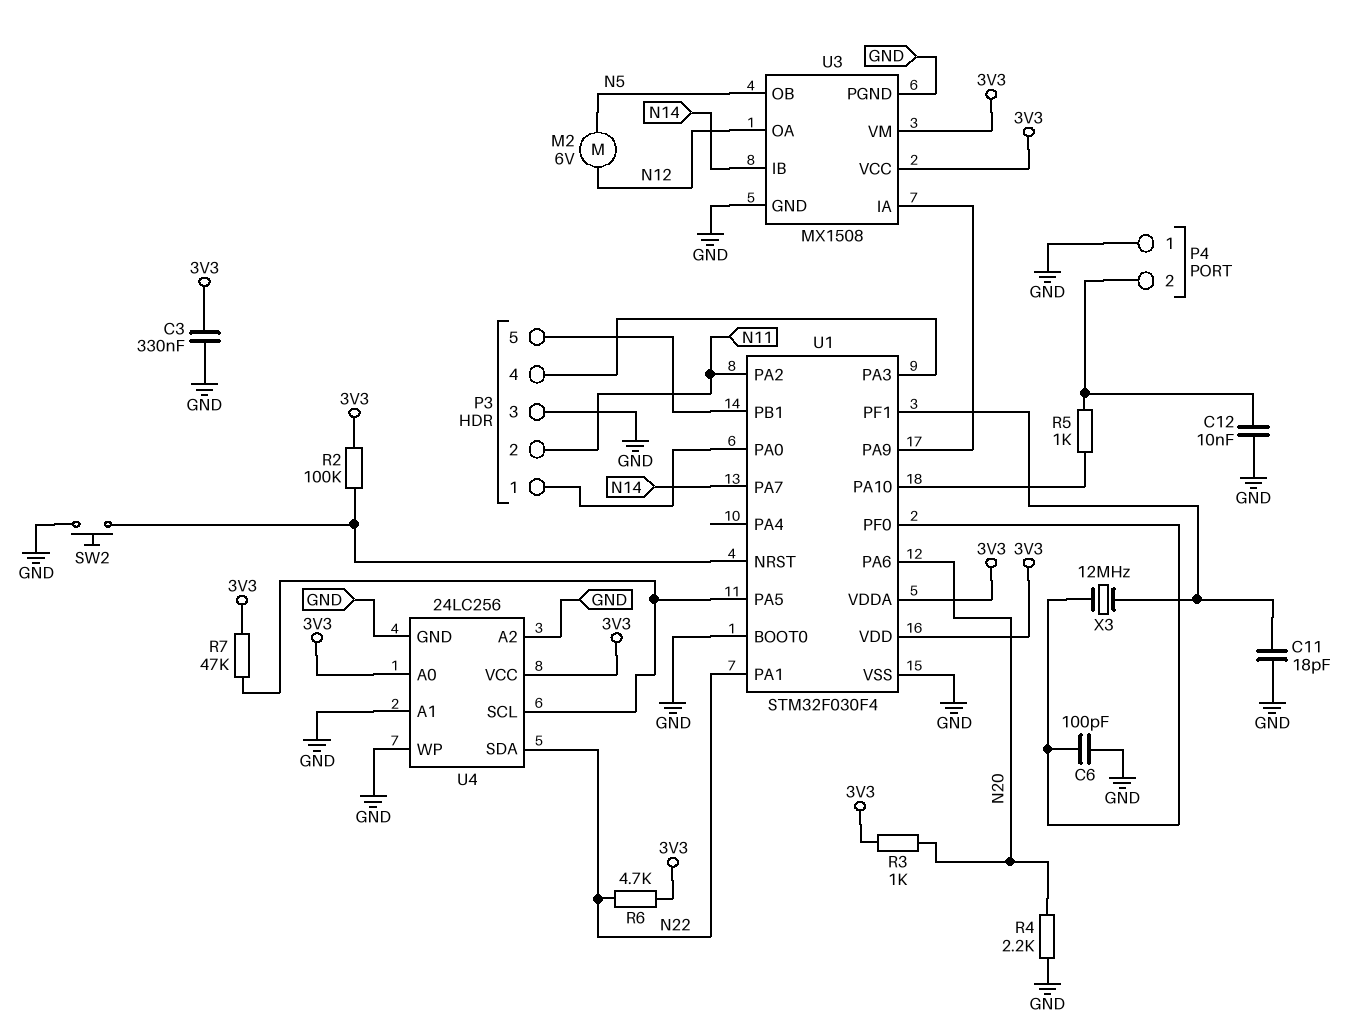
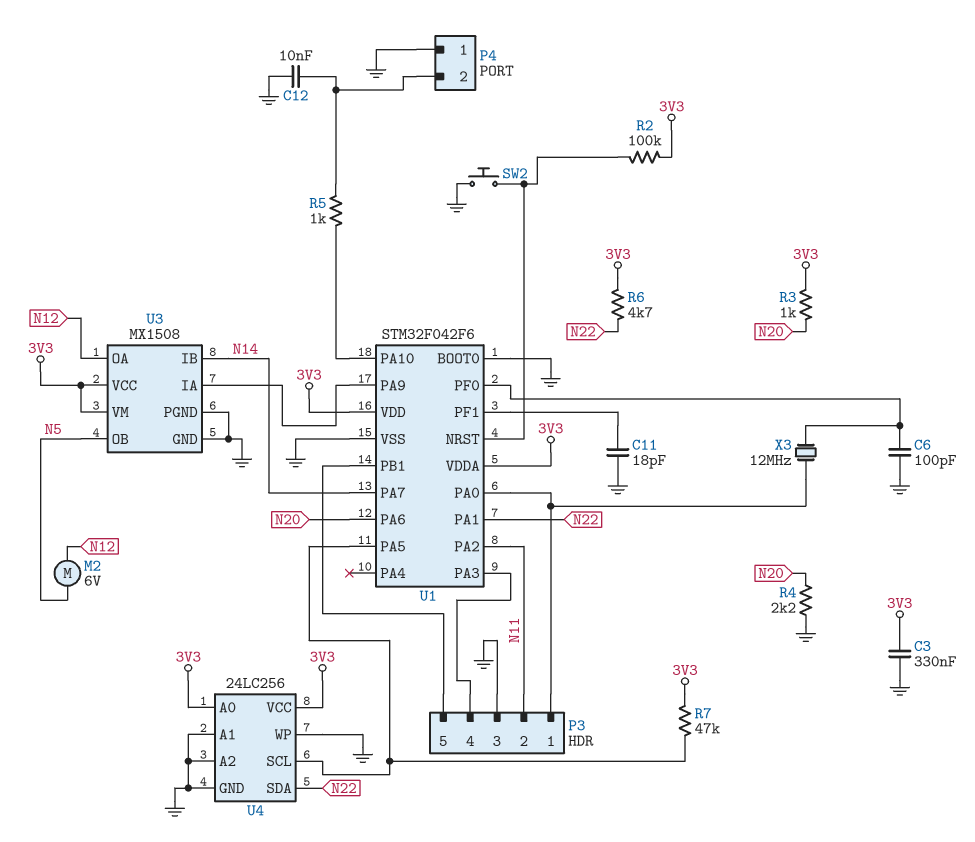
U1: STM32F030F4 -> STM32F042F6
X3: 12MHz (U1/PF0, U1/PF1) -> 12MHz (P3/1, U1/PF0)

